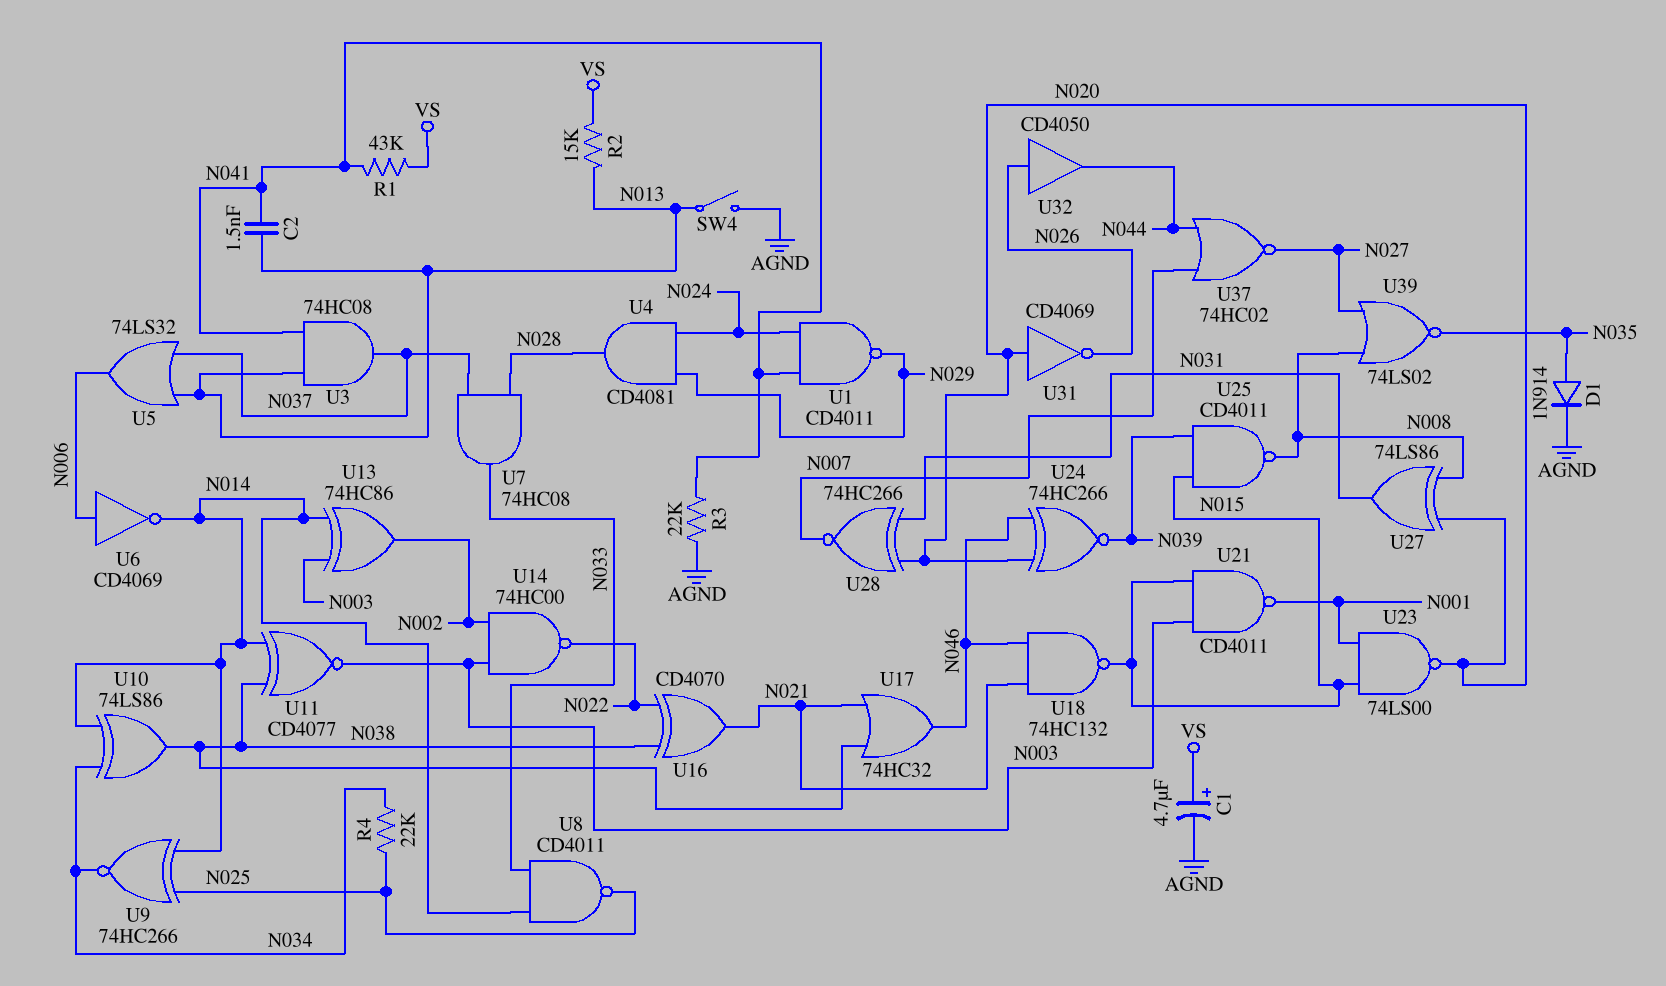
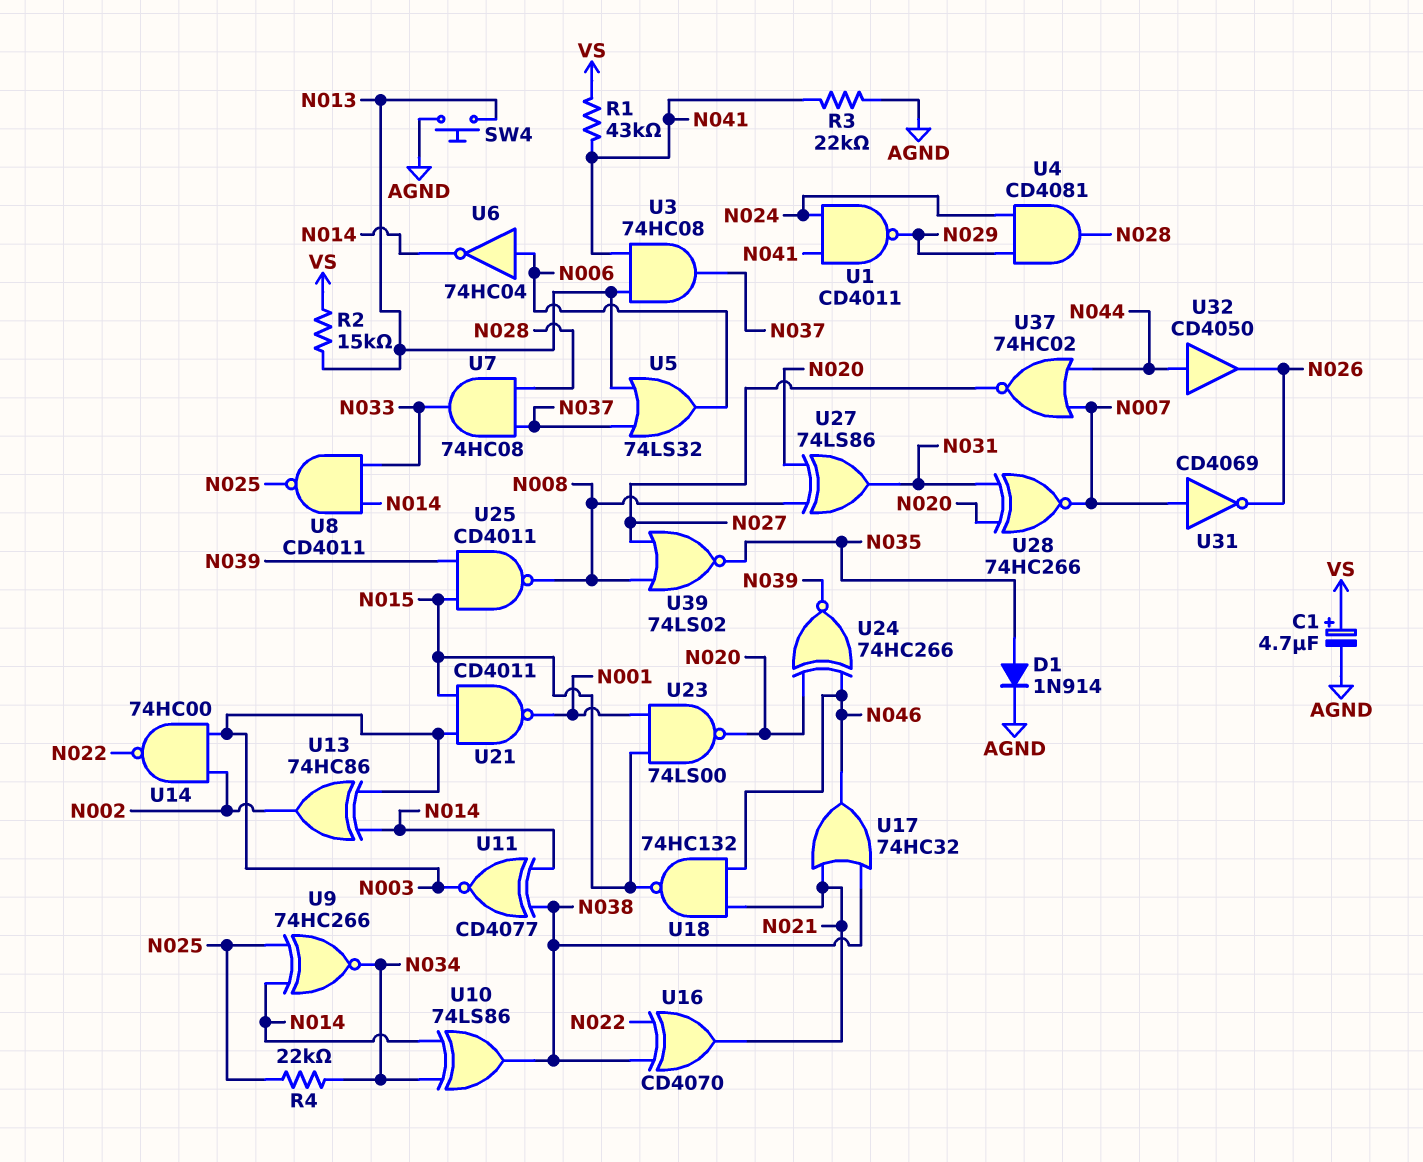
C2: 1.5nF (N013, N041) -> none
SW4: switch (AGND, N013) -> button (AGND, N013)
U6: NOT CD4069 (in N006, out N014) -> NOT 74HC04 (in N006, out N014)
U31: NOT CD4069 (in N020, out N026) -> NOT CD4069 (in N007, out N026)
U32: buffer CD4050 (in N026, out N044) -> buffer CD4050 (in N044, out N026)

